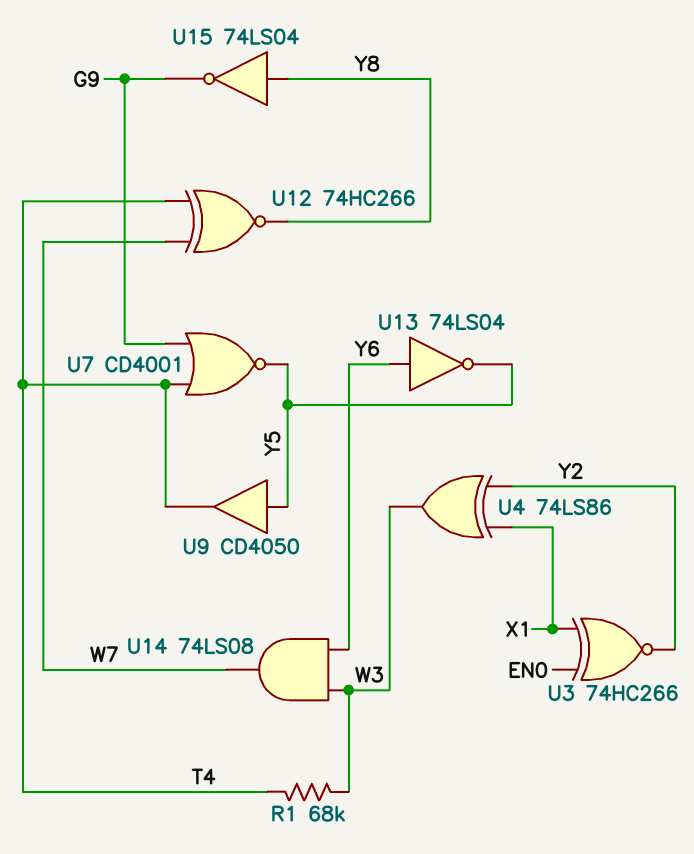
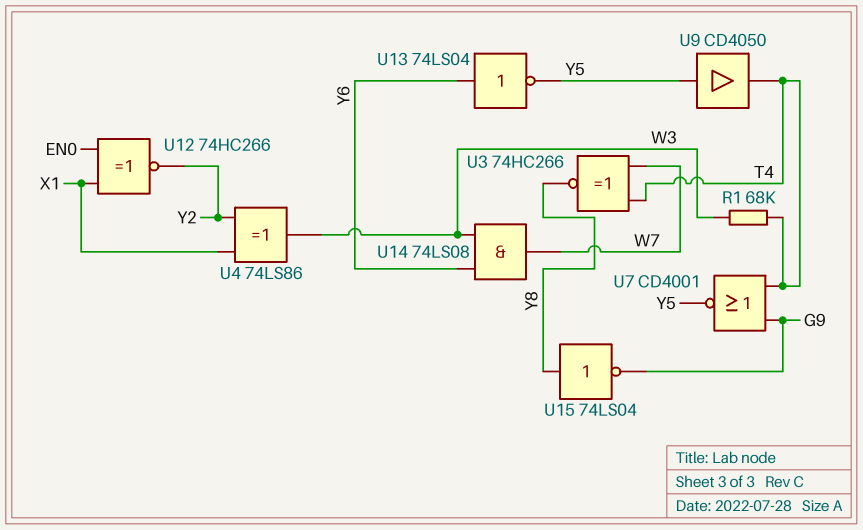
U3: XNOR 74HC266 (in EN0, in X1, out Y2) -> XNOR 74HC266 (in T4, in W7, out Y8)
U12: XNOR 74HC266 (in T4, in W7, out Y8) -> XNOR 74HC266 (in EN0, in X1, out Y2)

